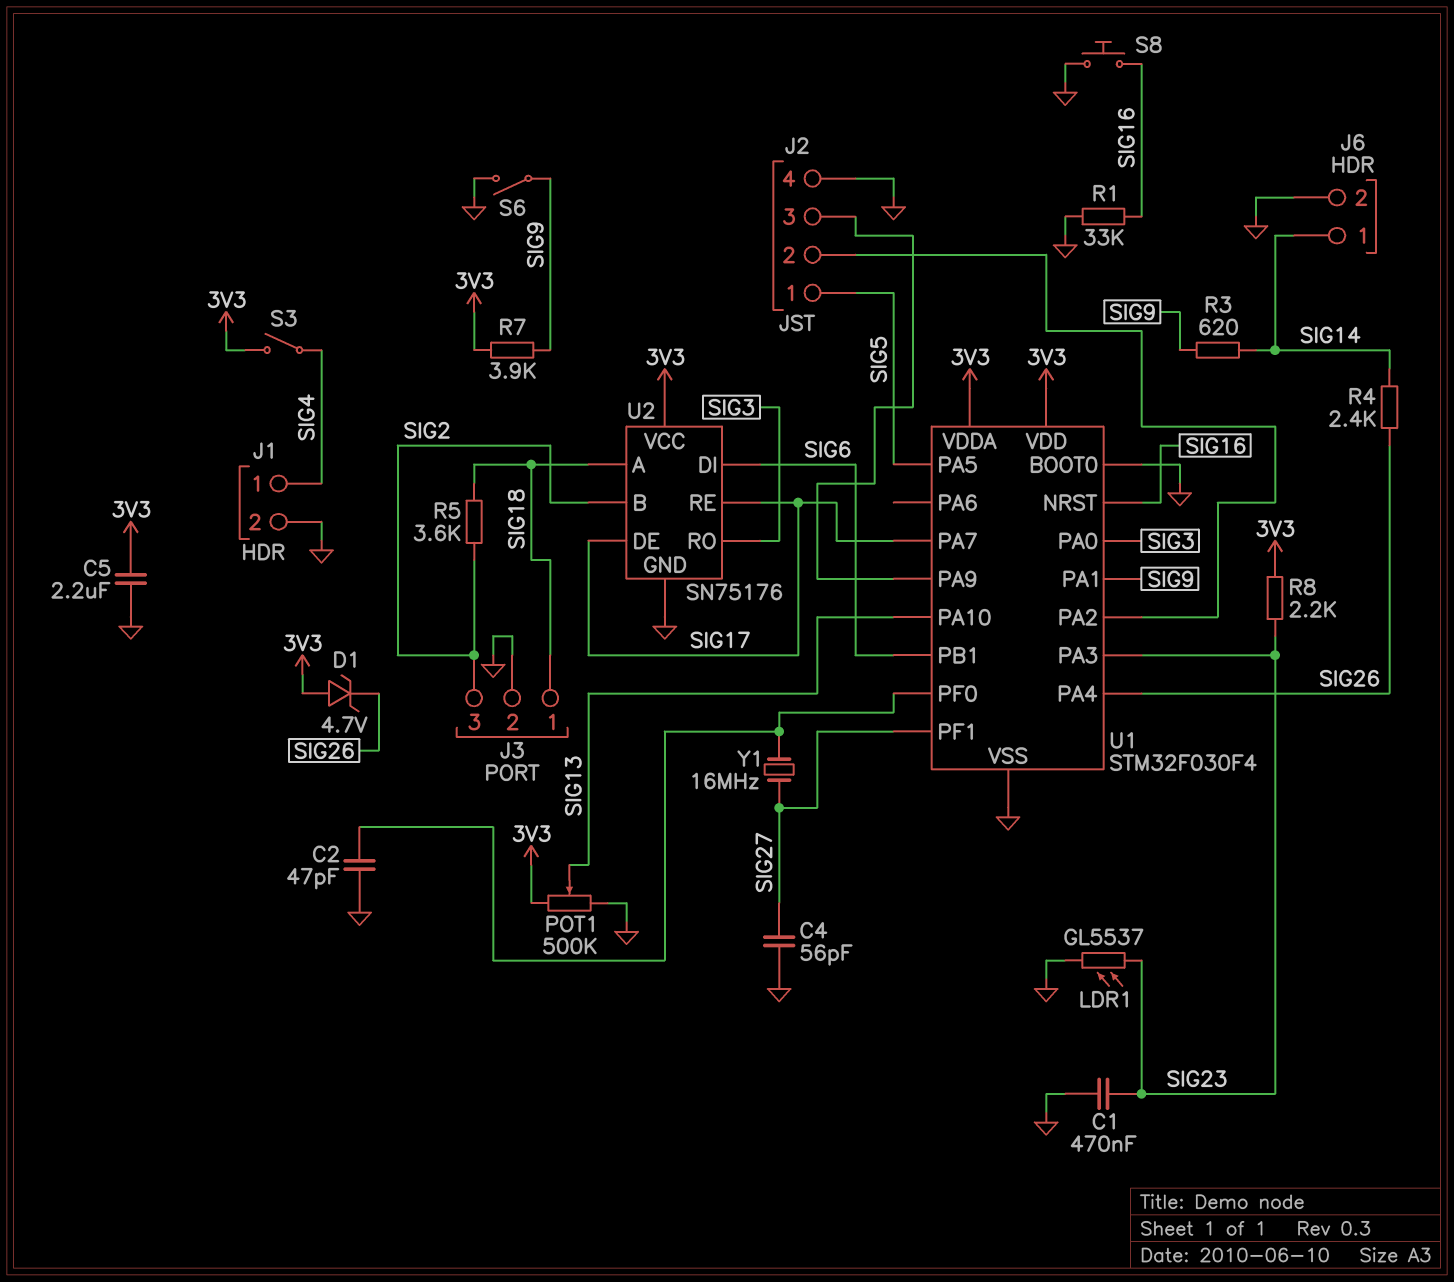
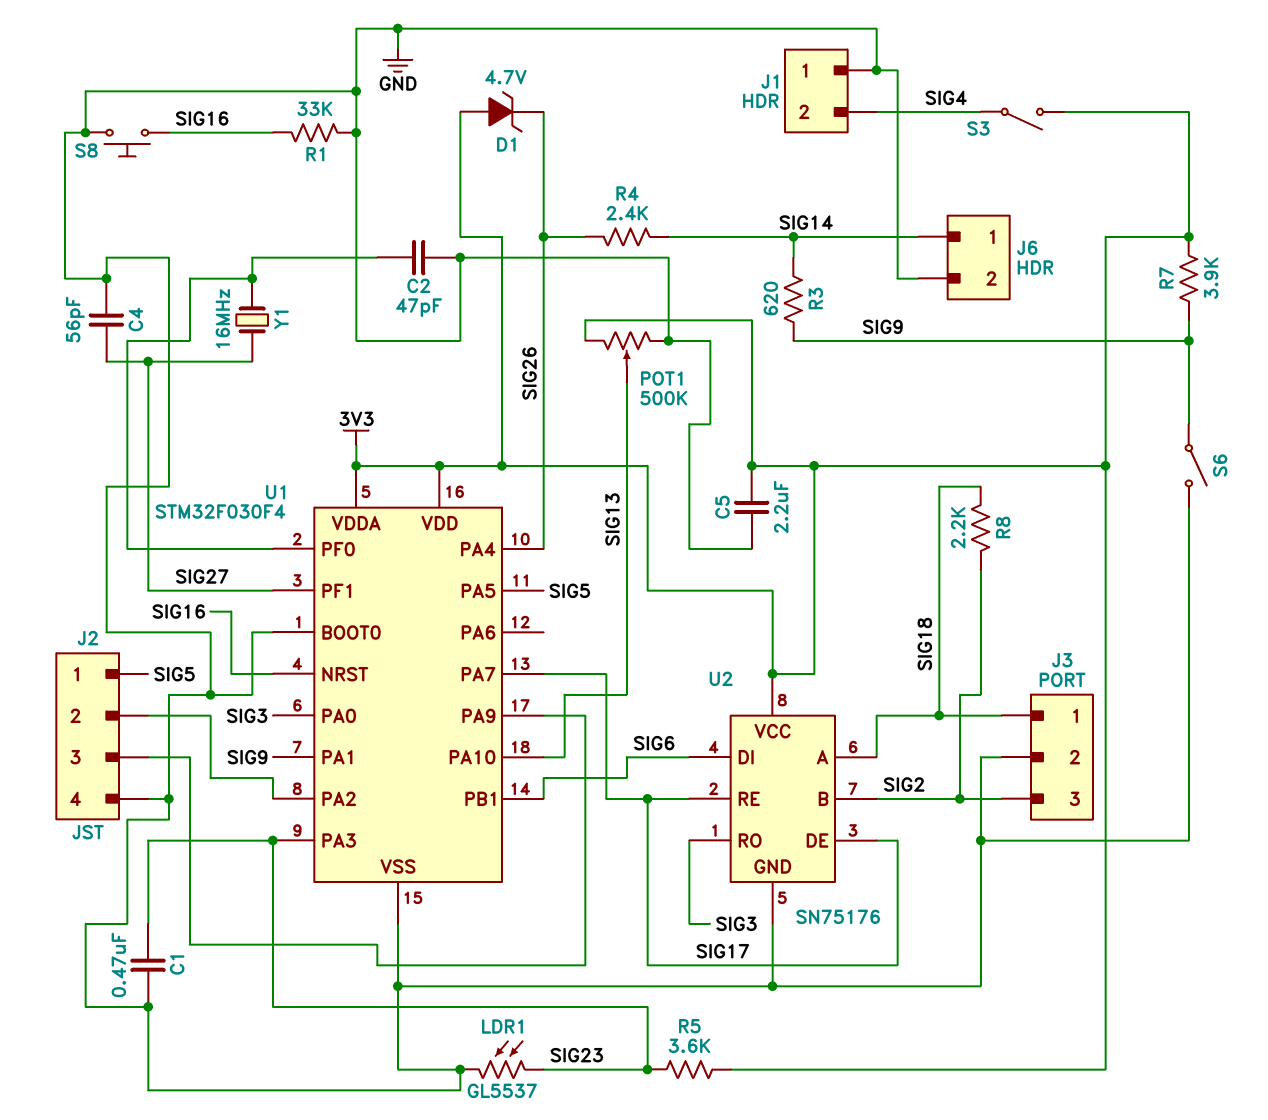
J1 pin 1: SIG4 -> GND
J1 pin 2: GND -> SIG4
R5: 3.6k (SIG2, SIG18) -> 3.6k (3V3, SIG23)
R8: 2.2k (3V3, SIG23) -> 2.2k (SIG2, SIG18)

